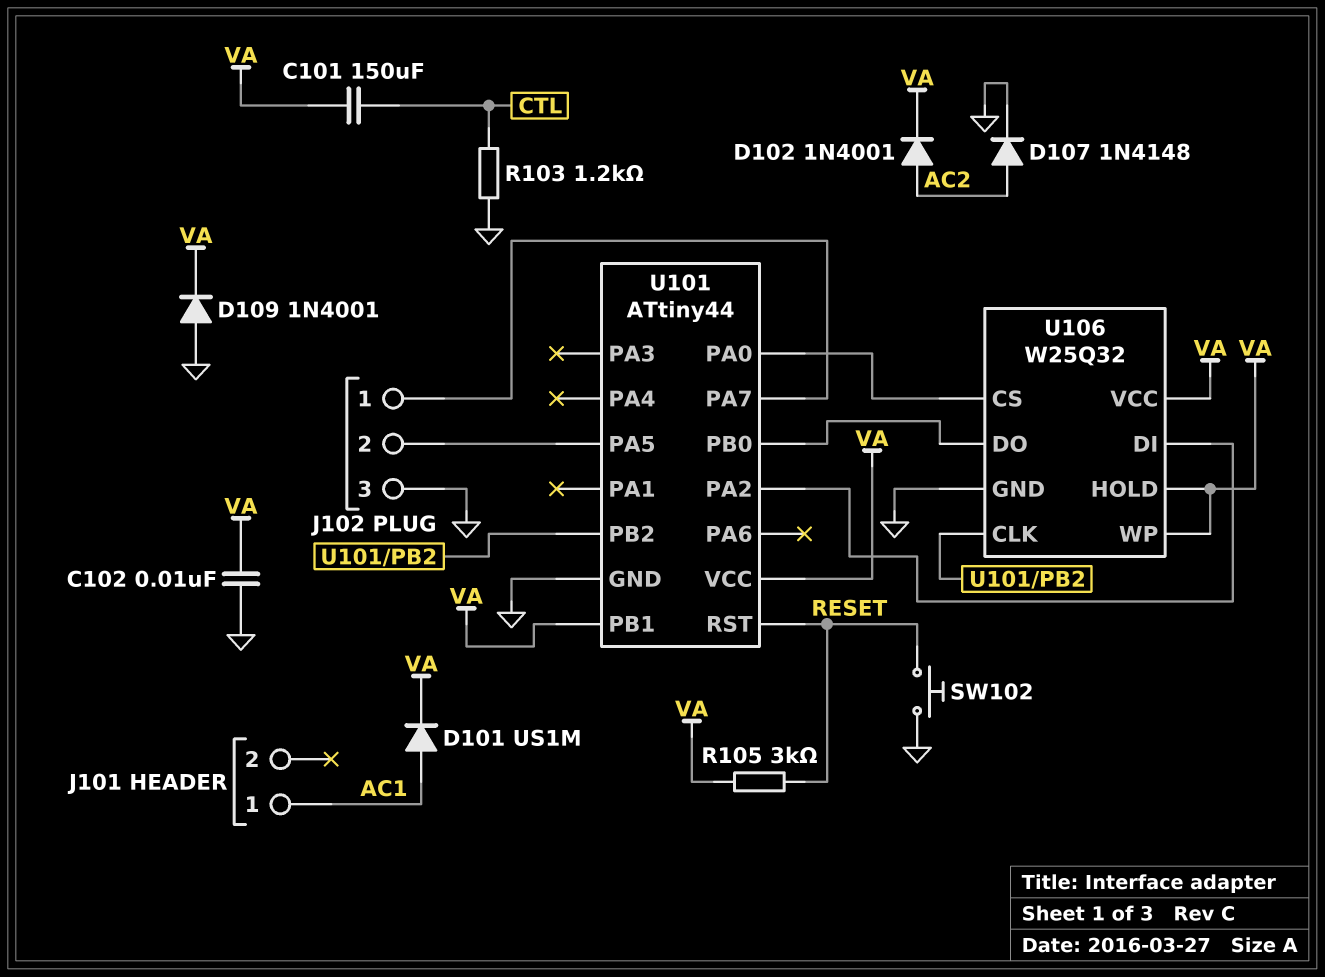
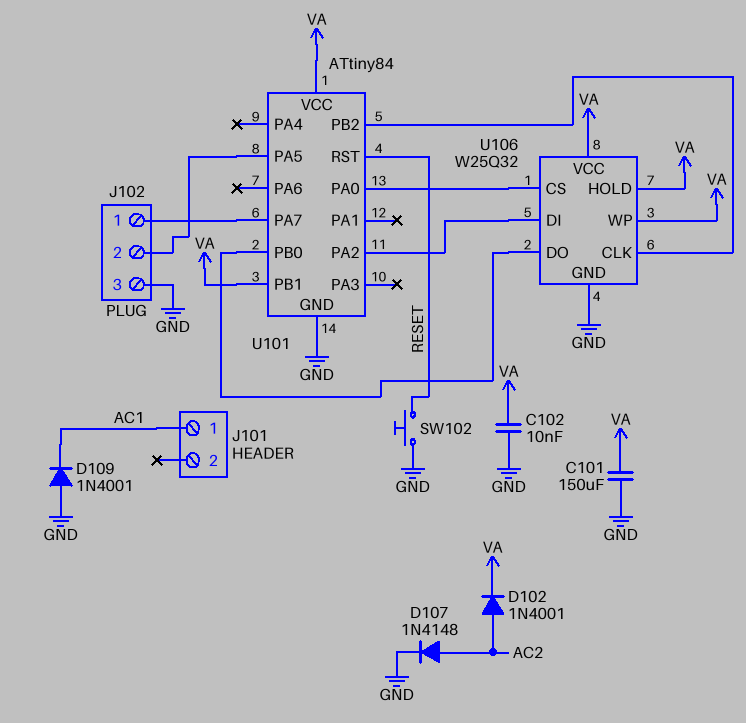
C101: 150uF (CTL, VA) -> 150uF (GND, VA)
D101: diode US1M (A AC1, K VA) -> none
D109: diode 1N4001 (A GND, K VA) -> diode 1N4001 (A GND, K AC1)
R103: 1.2k (CTL, GND) -> none
R105: 3k (RESET, VA) -> none
U101: ATtiny44 -> ATtiny84

